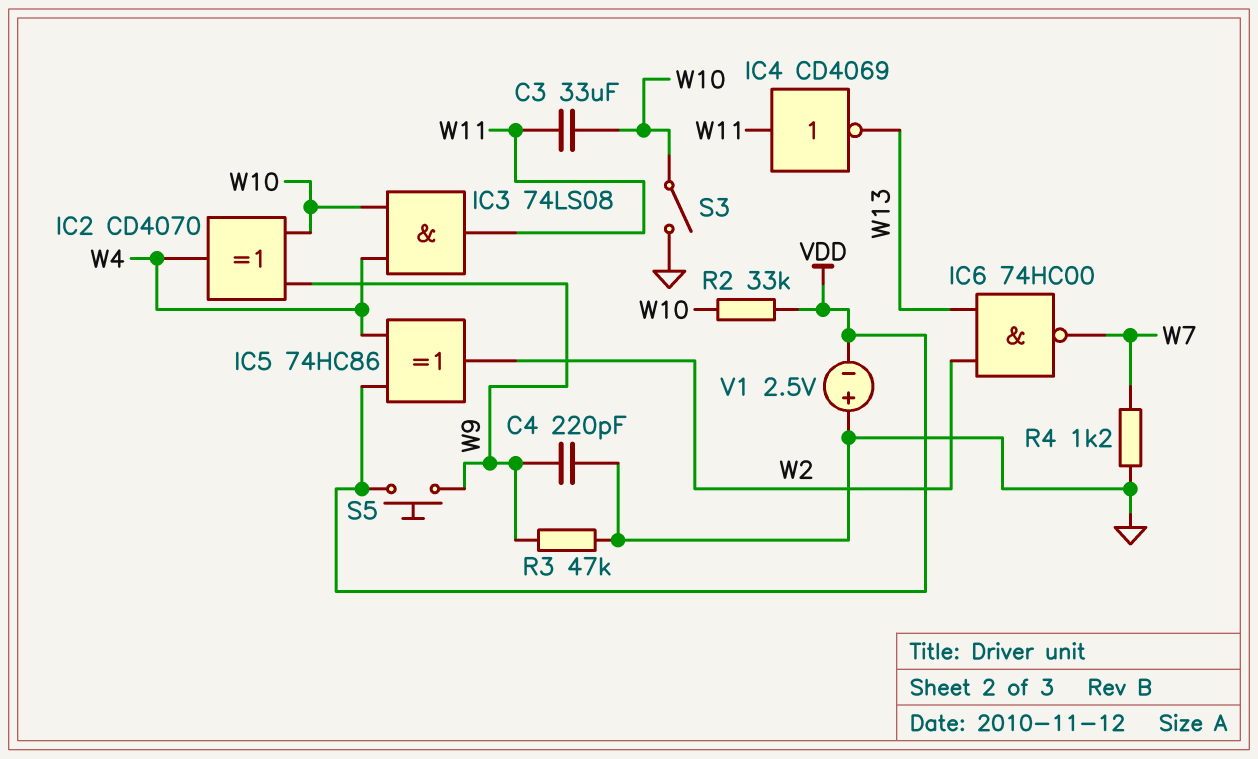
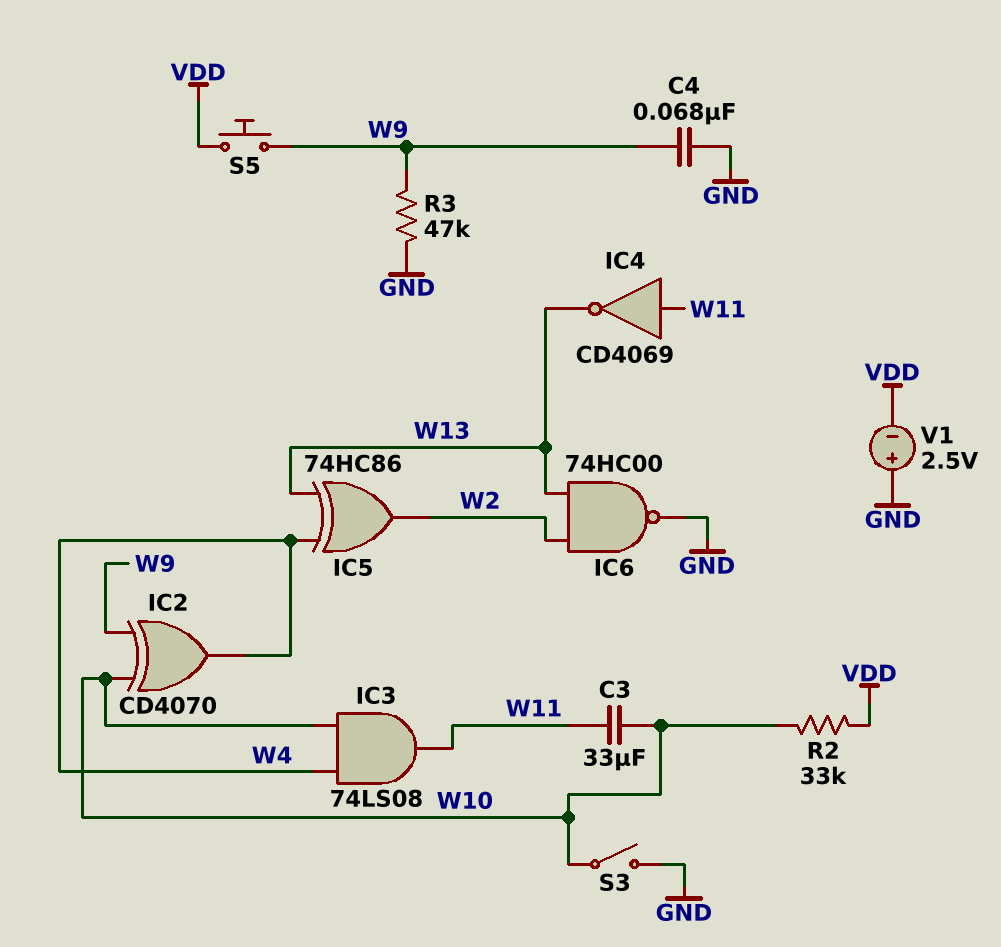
C4: 220pF (GND, W9) -> 68nF (GND, W9)
IC5: XOR 74HC86 (in VDD, in W4, out W2) -> XOR 74HC86 (in W4, in W13, out W2)
IC6: NAND 74HC00 (in W2, in W13, out W7) -> NAND 74HC00 (in W2, in W13, out GND)
R4: 1.2k (GND, W7) -> none

